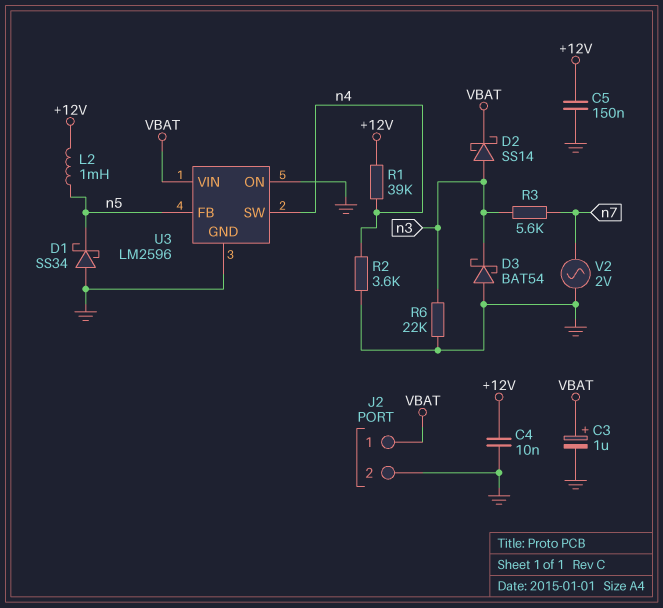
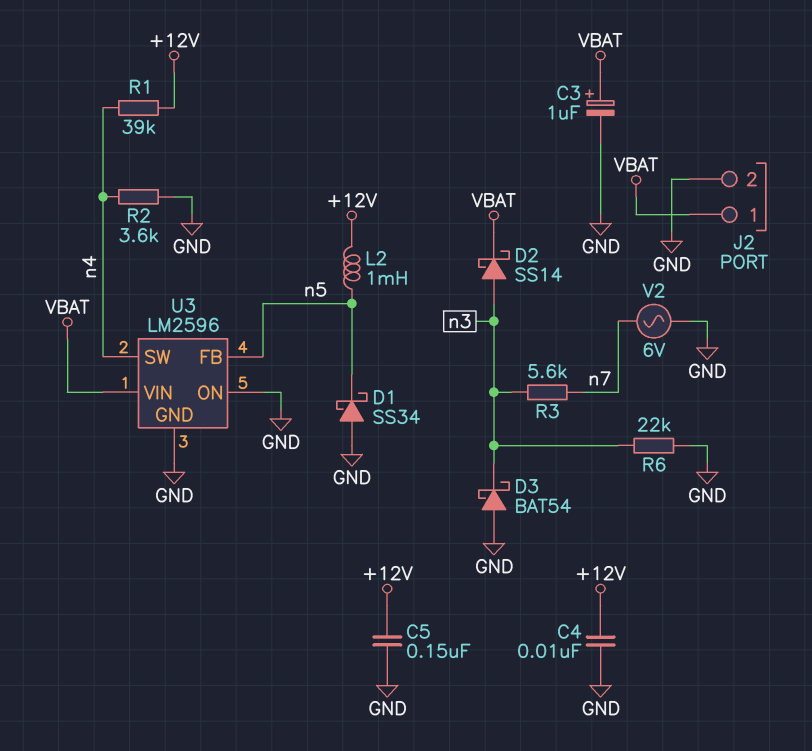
V2: AC 2V (GND, n7) -> AC 6V (GND, n7)

